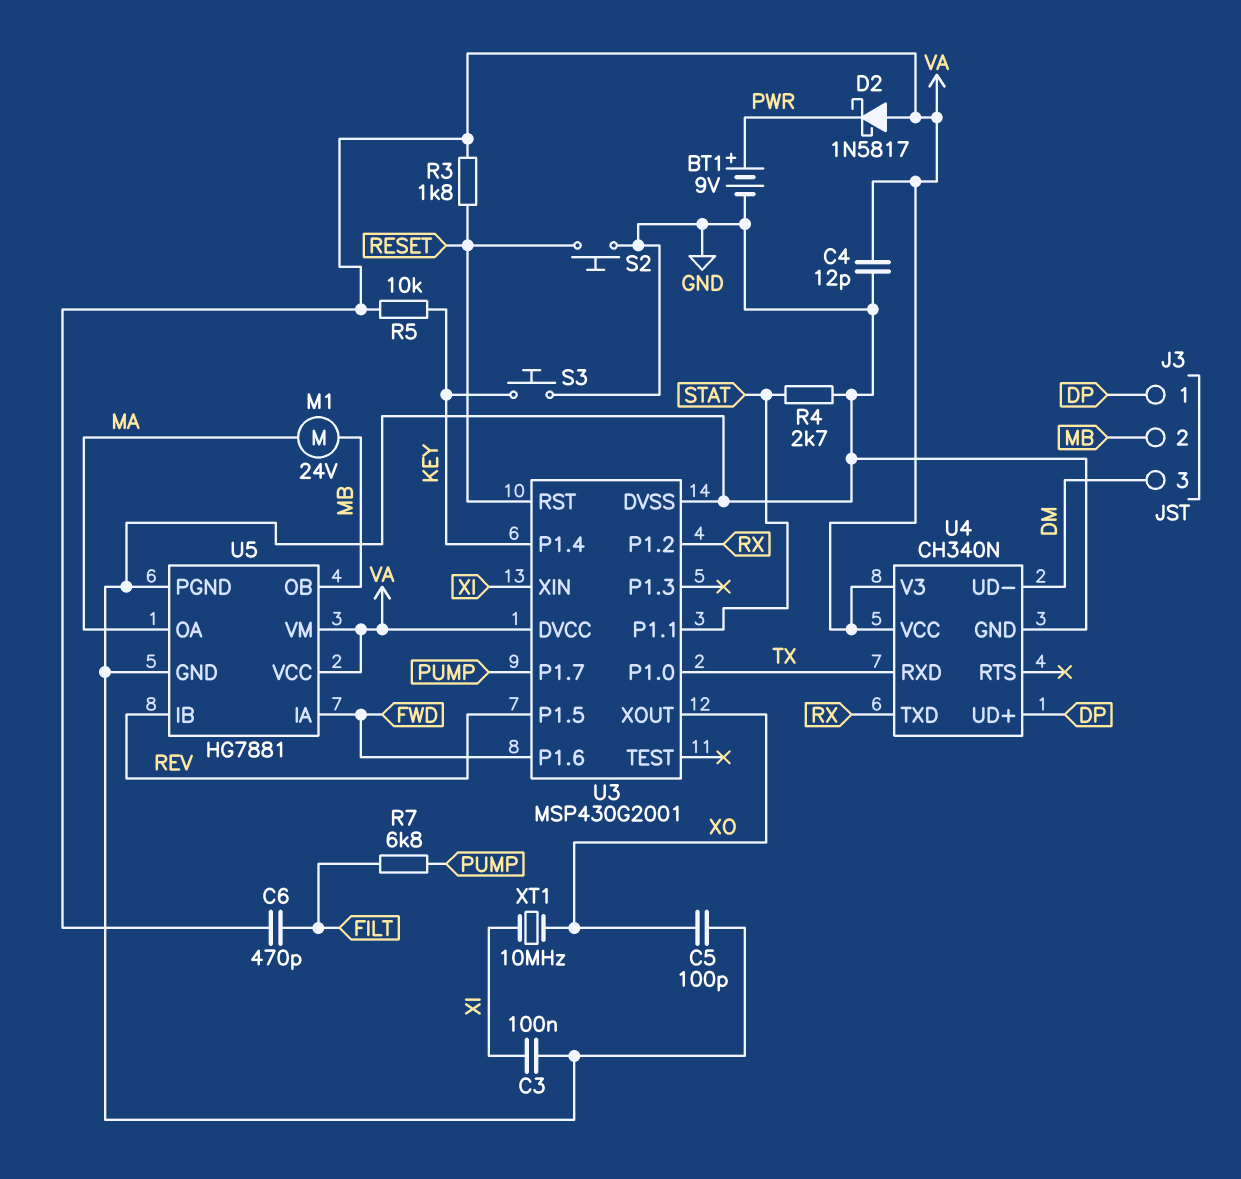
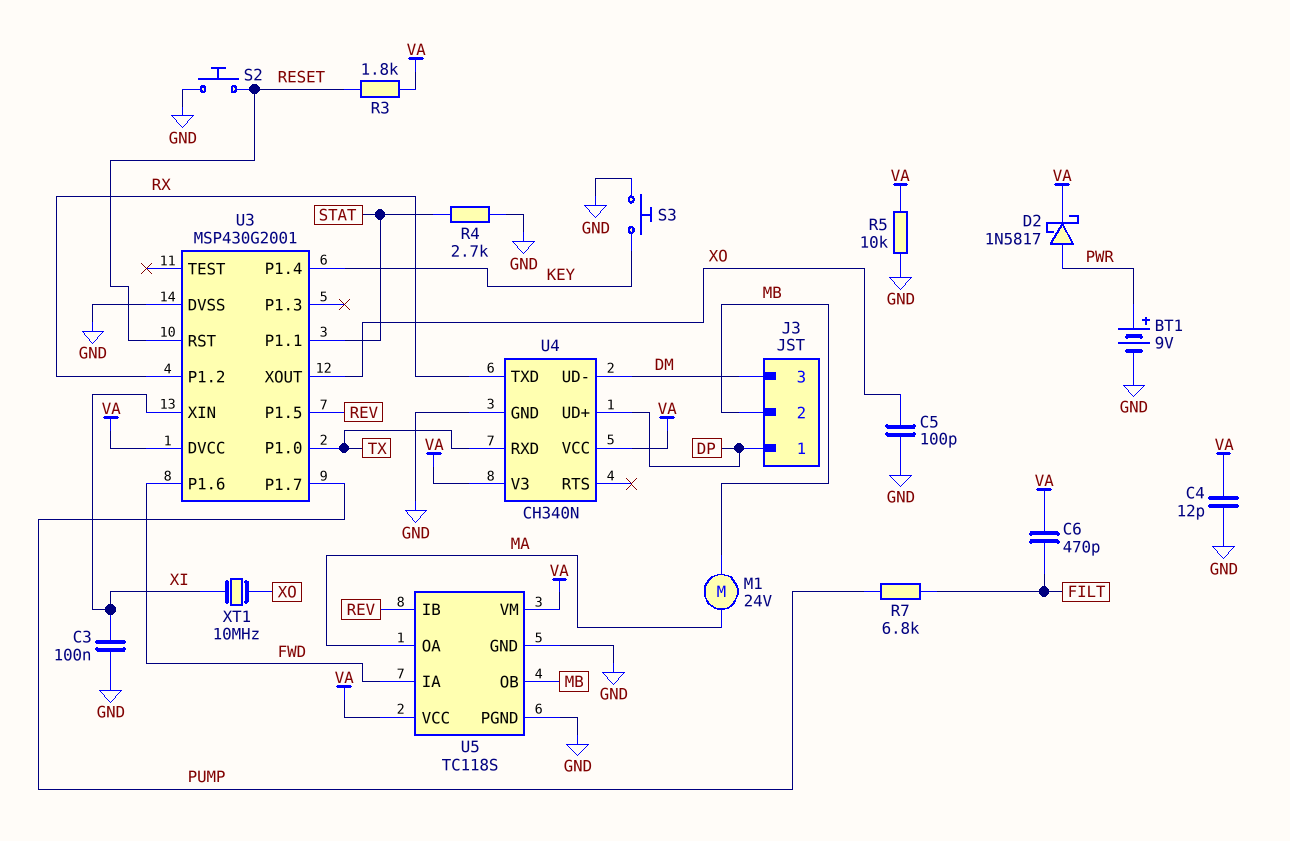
D2: schottky 1N5817 (A VA, K PWR) -> schottky 1N5817 (A PWR, K VA)
R5: 10k (KEY, VA) -> 10k (GND, VA)
U5: HG7881 -> TC118S

